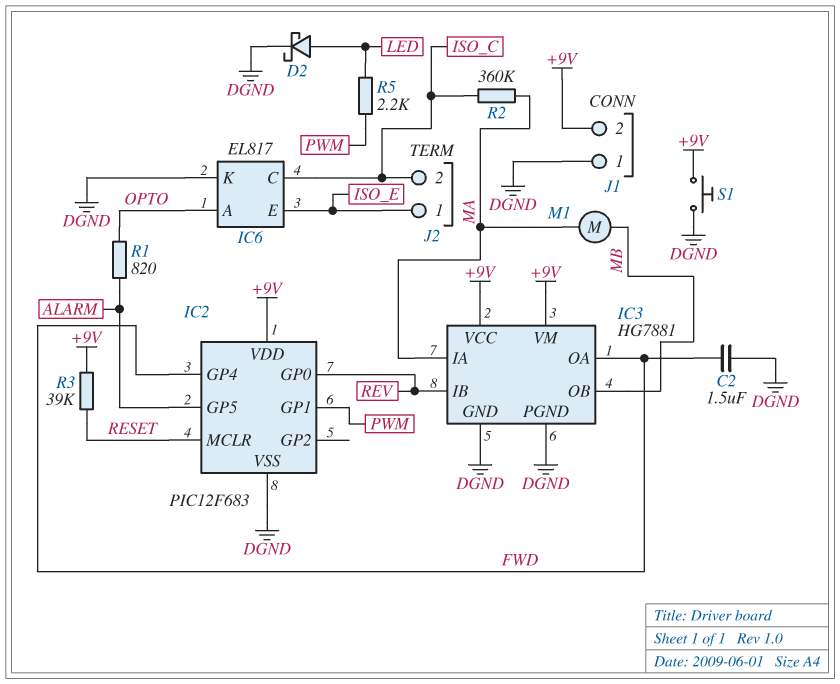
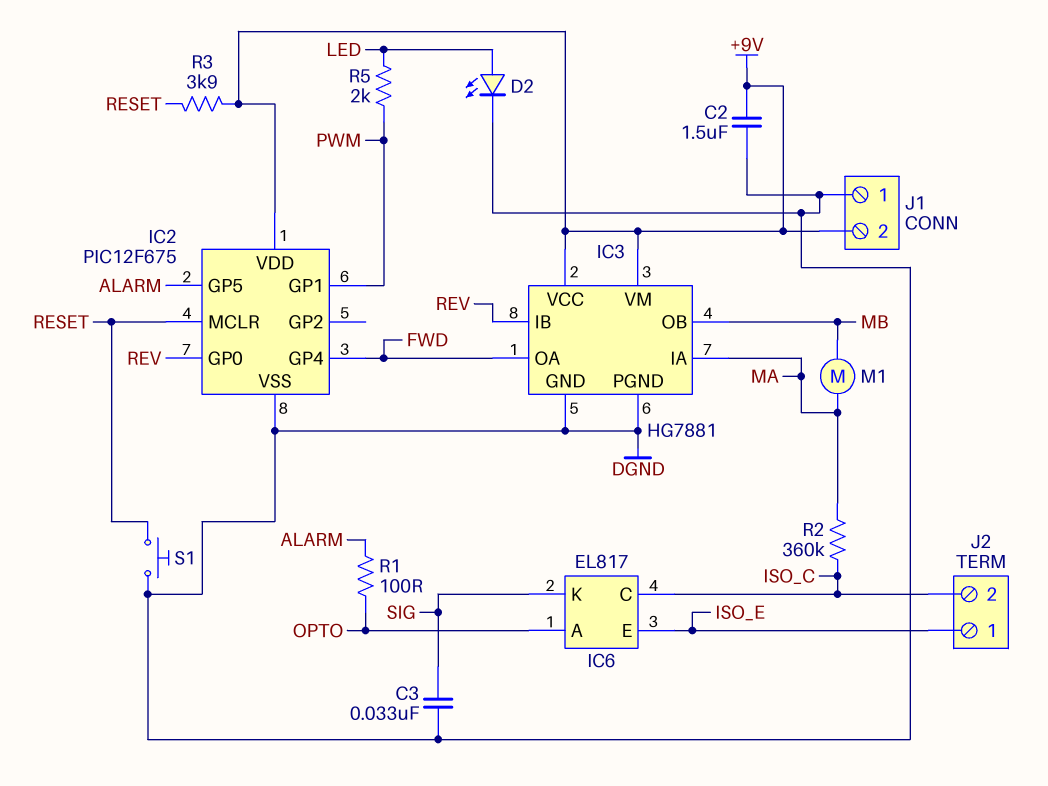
C2: 1.5uF (DGND, FWD) -> 1.5uF (+9V, DGND)
C3: none -> 33nF (DGND, SIG)
D2: schottky (A LED, K DGND) -> LED (A LED, K DGND)
IC2: PIC12F683 -> PIC12F675
IC6 pin K: DGND -> SIG
R1: 820 (ALARM, OPTO) -> 100 (ALARM, OPTO)
R3: 39k (+9V, RESET) -> 3.9k (+9V, RESET)
R5: 2.2k (LED, PWM) -> 2k (LED, PWM)
S1: button (+9V, DGND) -> button (DGND, RESET)

